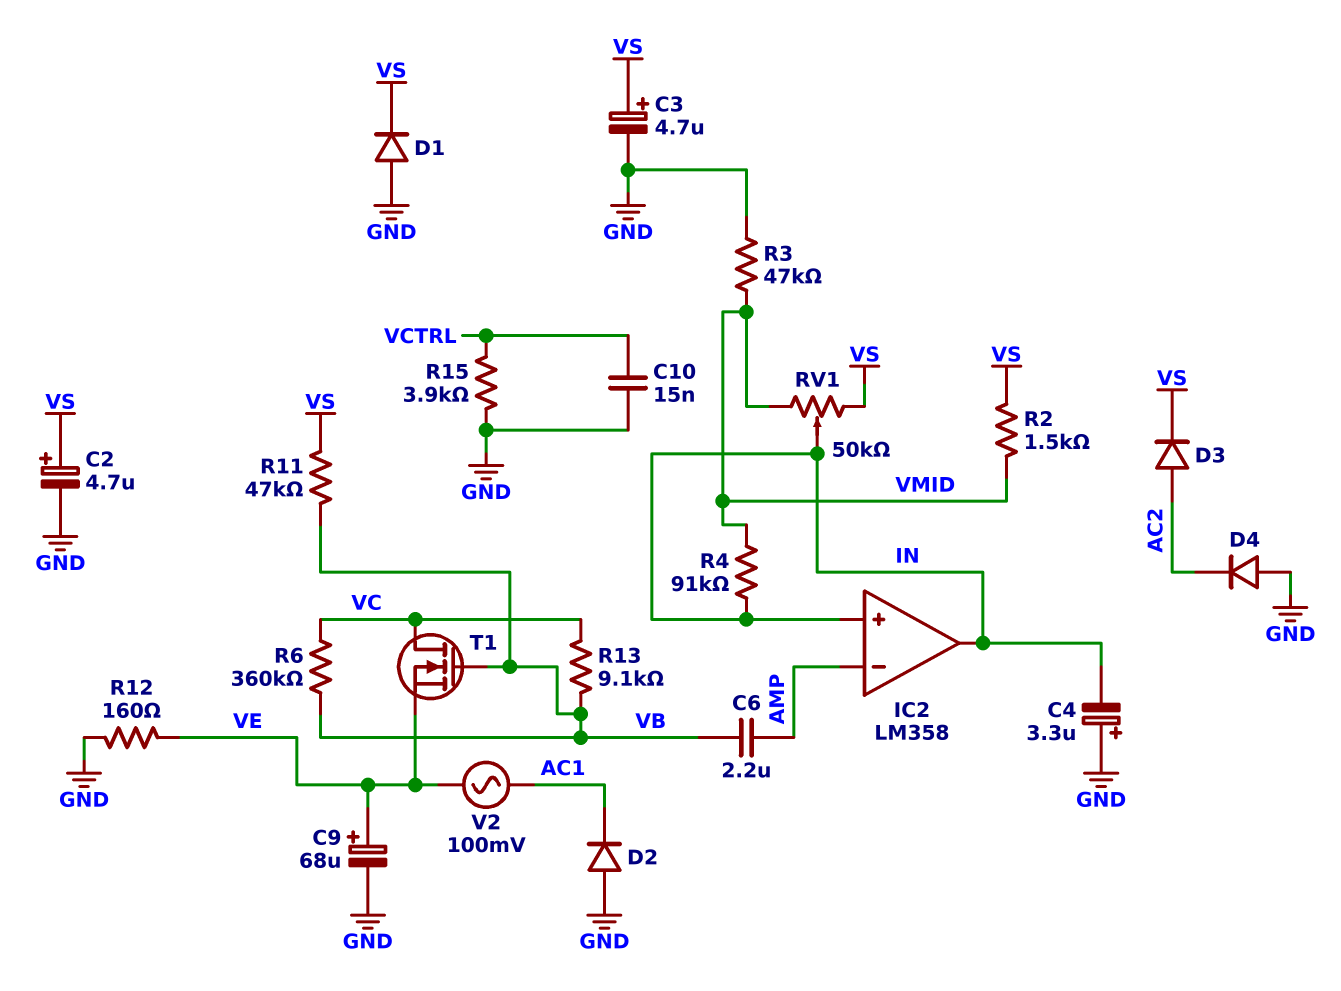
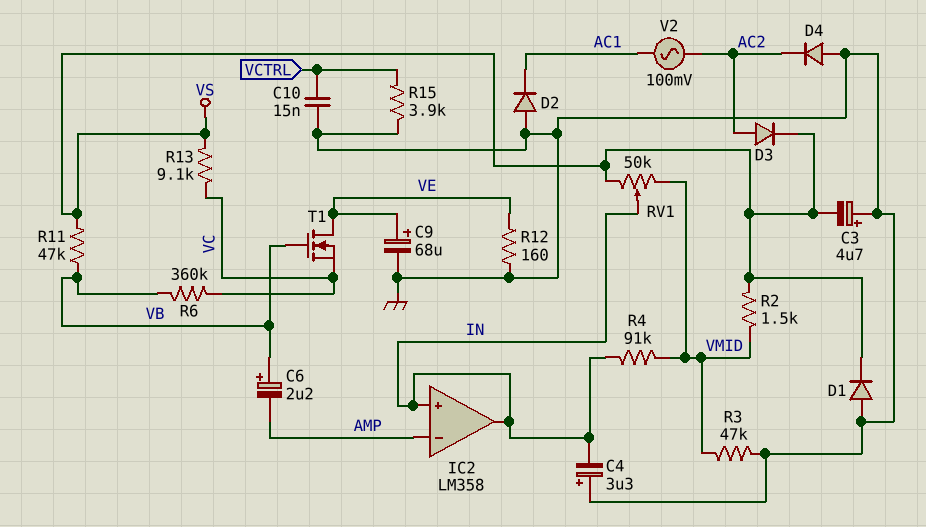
C2: 4.7uF (plus VS, minus GND) -> none
C3: 4.7uF (plus VS, minus GND) -> 4.7uF (plus GND, minus VS)
C6: 2.2uF (AMP, VB) -> 2.2uF (plus VB, minus AMP)
R13: 9.1k (VB, VC) -> 9.1k (VC, VS)
T1: NMOS (G VB, D VC, S VE) -> NMOS (G VB, D VE, S VC)
V2: AC 100mV (AC1, VE) -> AC 100mV (AC1, AC2)

